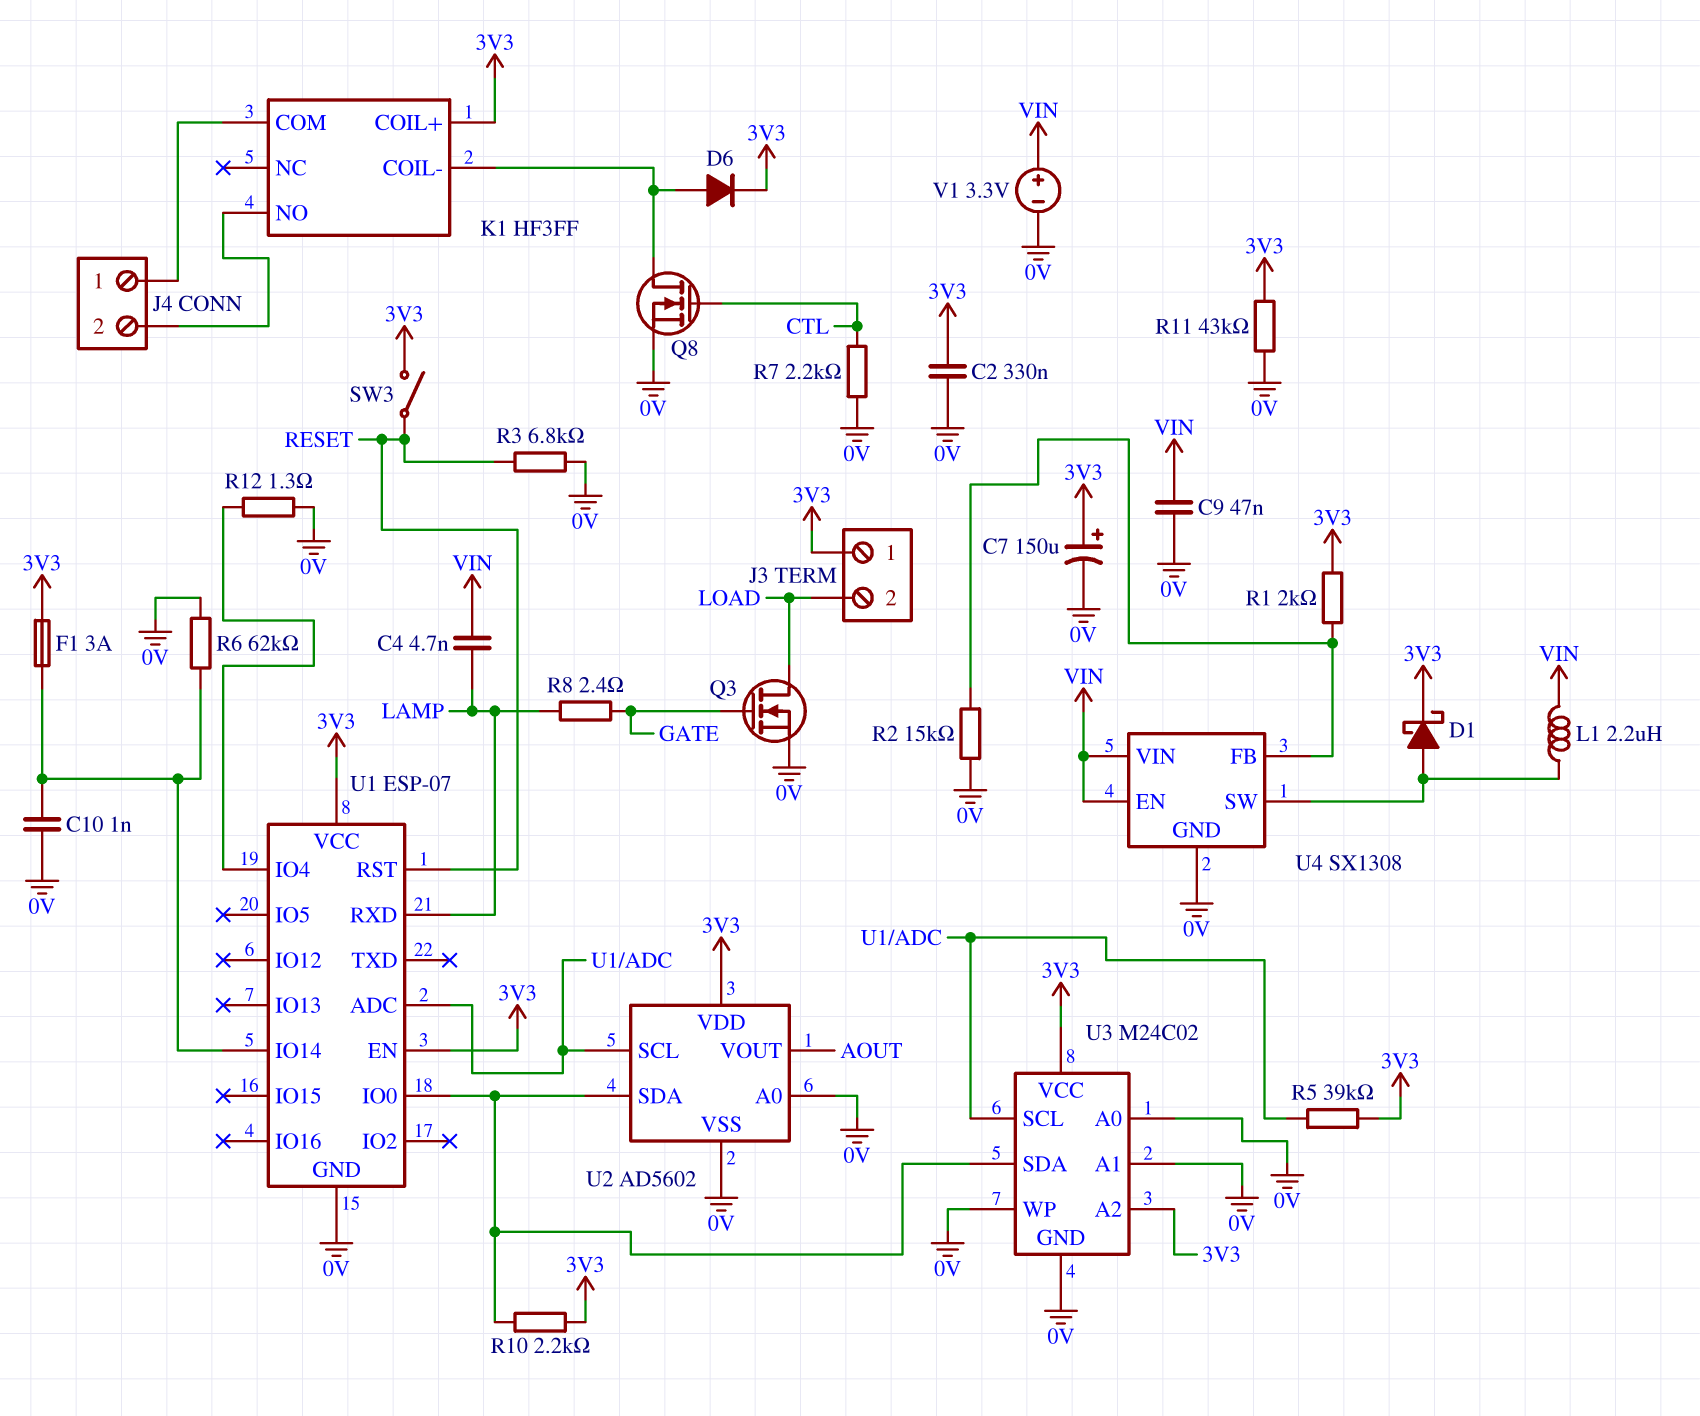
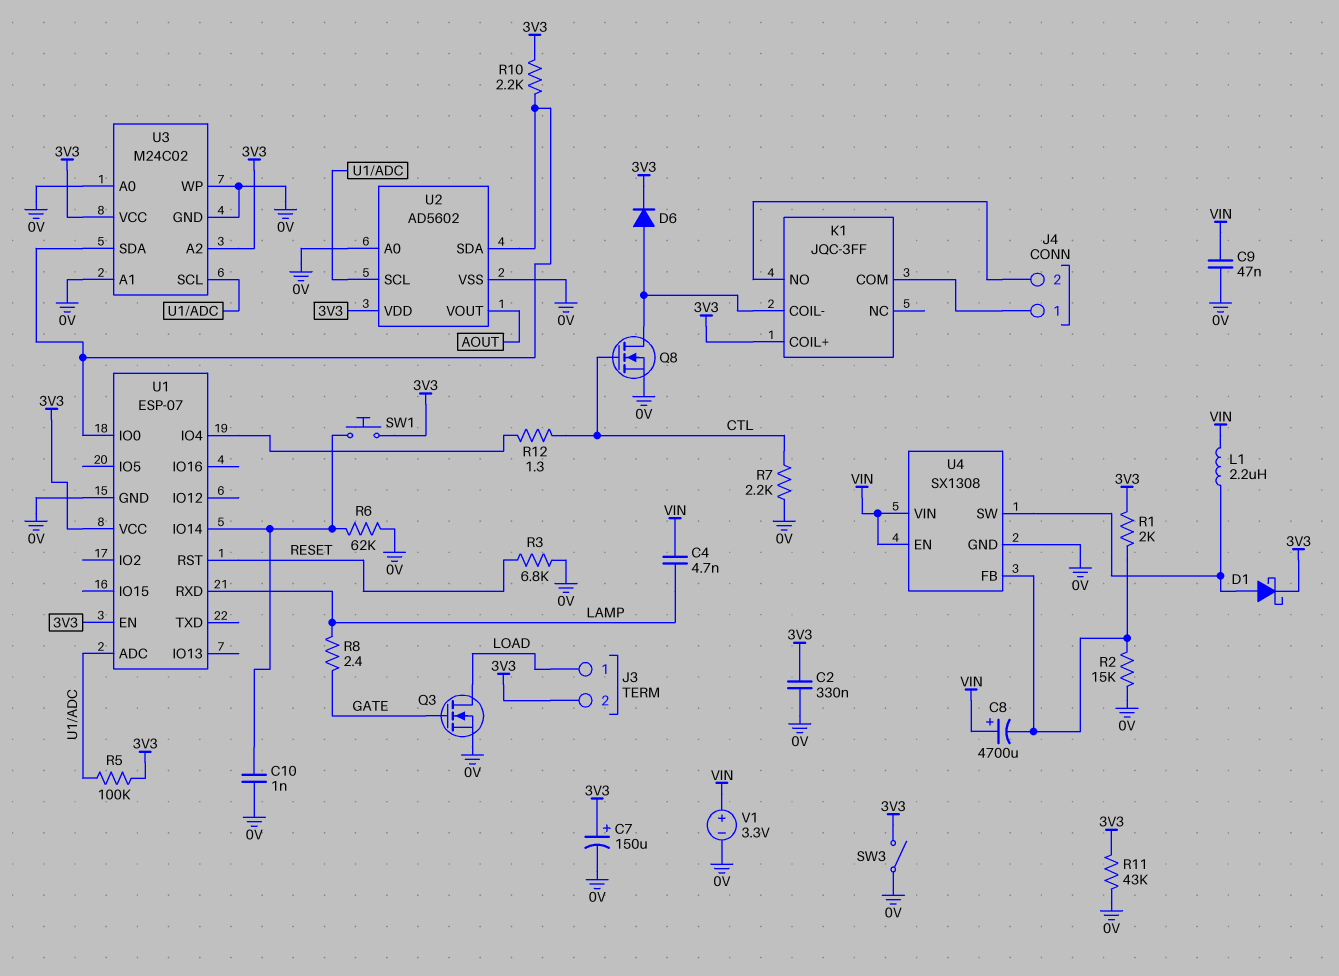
C8: none -> 4700uF (plus VIN, minus U4/FB)
F1: 3A (3V3, U1/IO14) -> none
J3 pin 1: 3V3 -> LOAD
J3 pin 2: LOAD -> 3V3
K1: HF3FF -> JQC-3FF
R5: 39k (3V3, U1/ADC) -> 100k (3V3, U1/ADC)
R12: 1.3 (0V, U1/IO4) -> 1.3 (CTL, U1/IO4)
SW1: none -> button (3V3, U1/IO14)
SW3: switch (3V3, RESET) -> switch (0V, 3V3)

